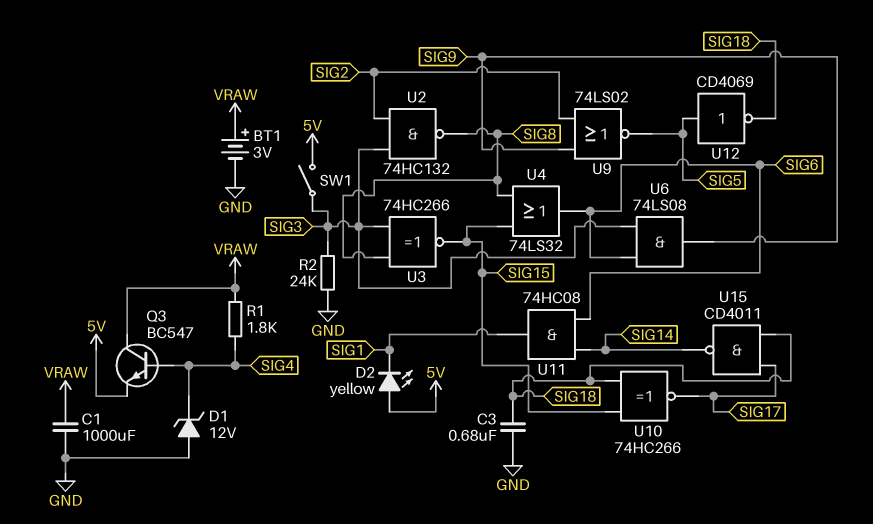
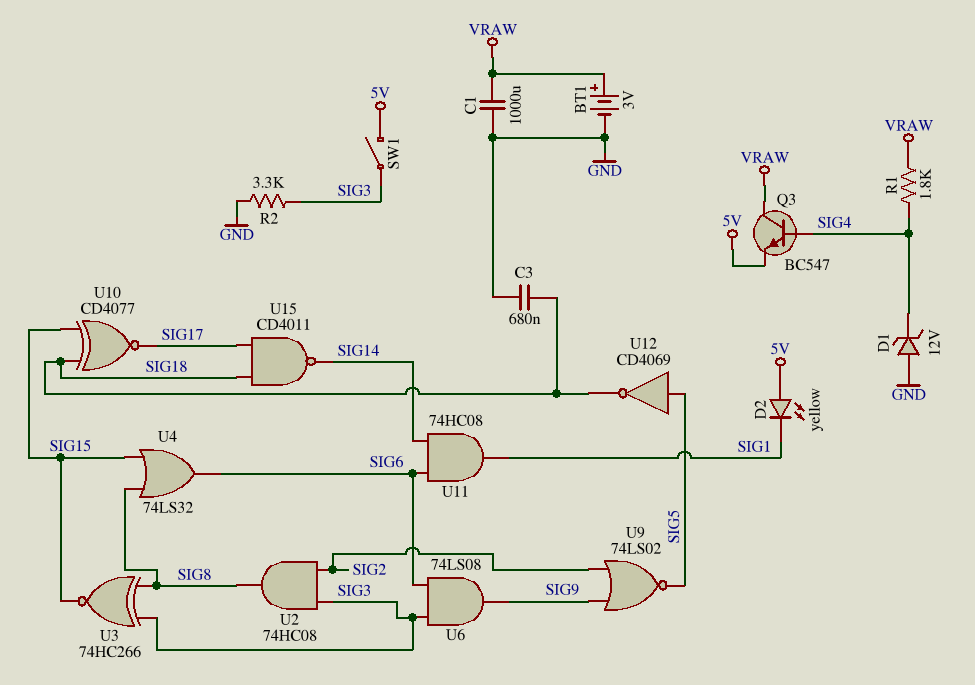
R2: 24k (GND, SIG3) -> 3.3k (GND, SIG3)
U2: NAND 74HC132 (in SIG2, in SIG3, out SIG8) -> AND 74HC08 (in SIG2, in SIG3, out SIG8)
U10: XNOR 74HC266 (in SIG15, in SIG18, out SIG17) -> XNOR CD4077 (in SIG15, in SIG18, out SIG17)

